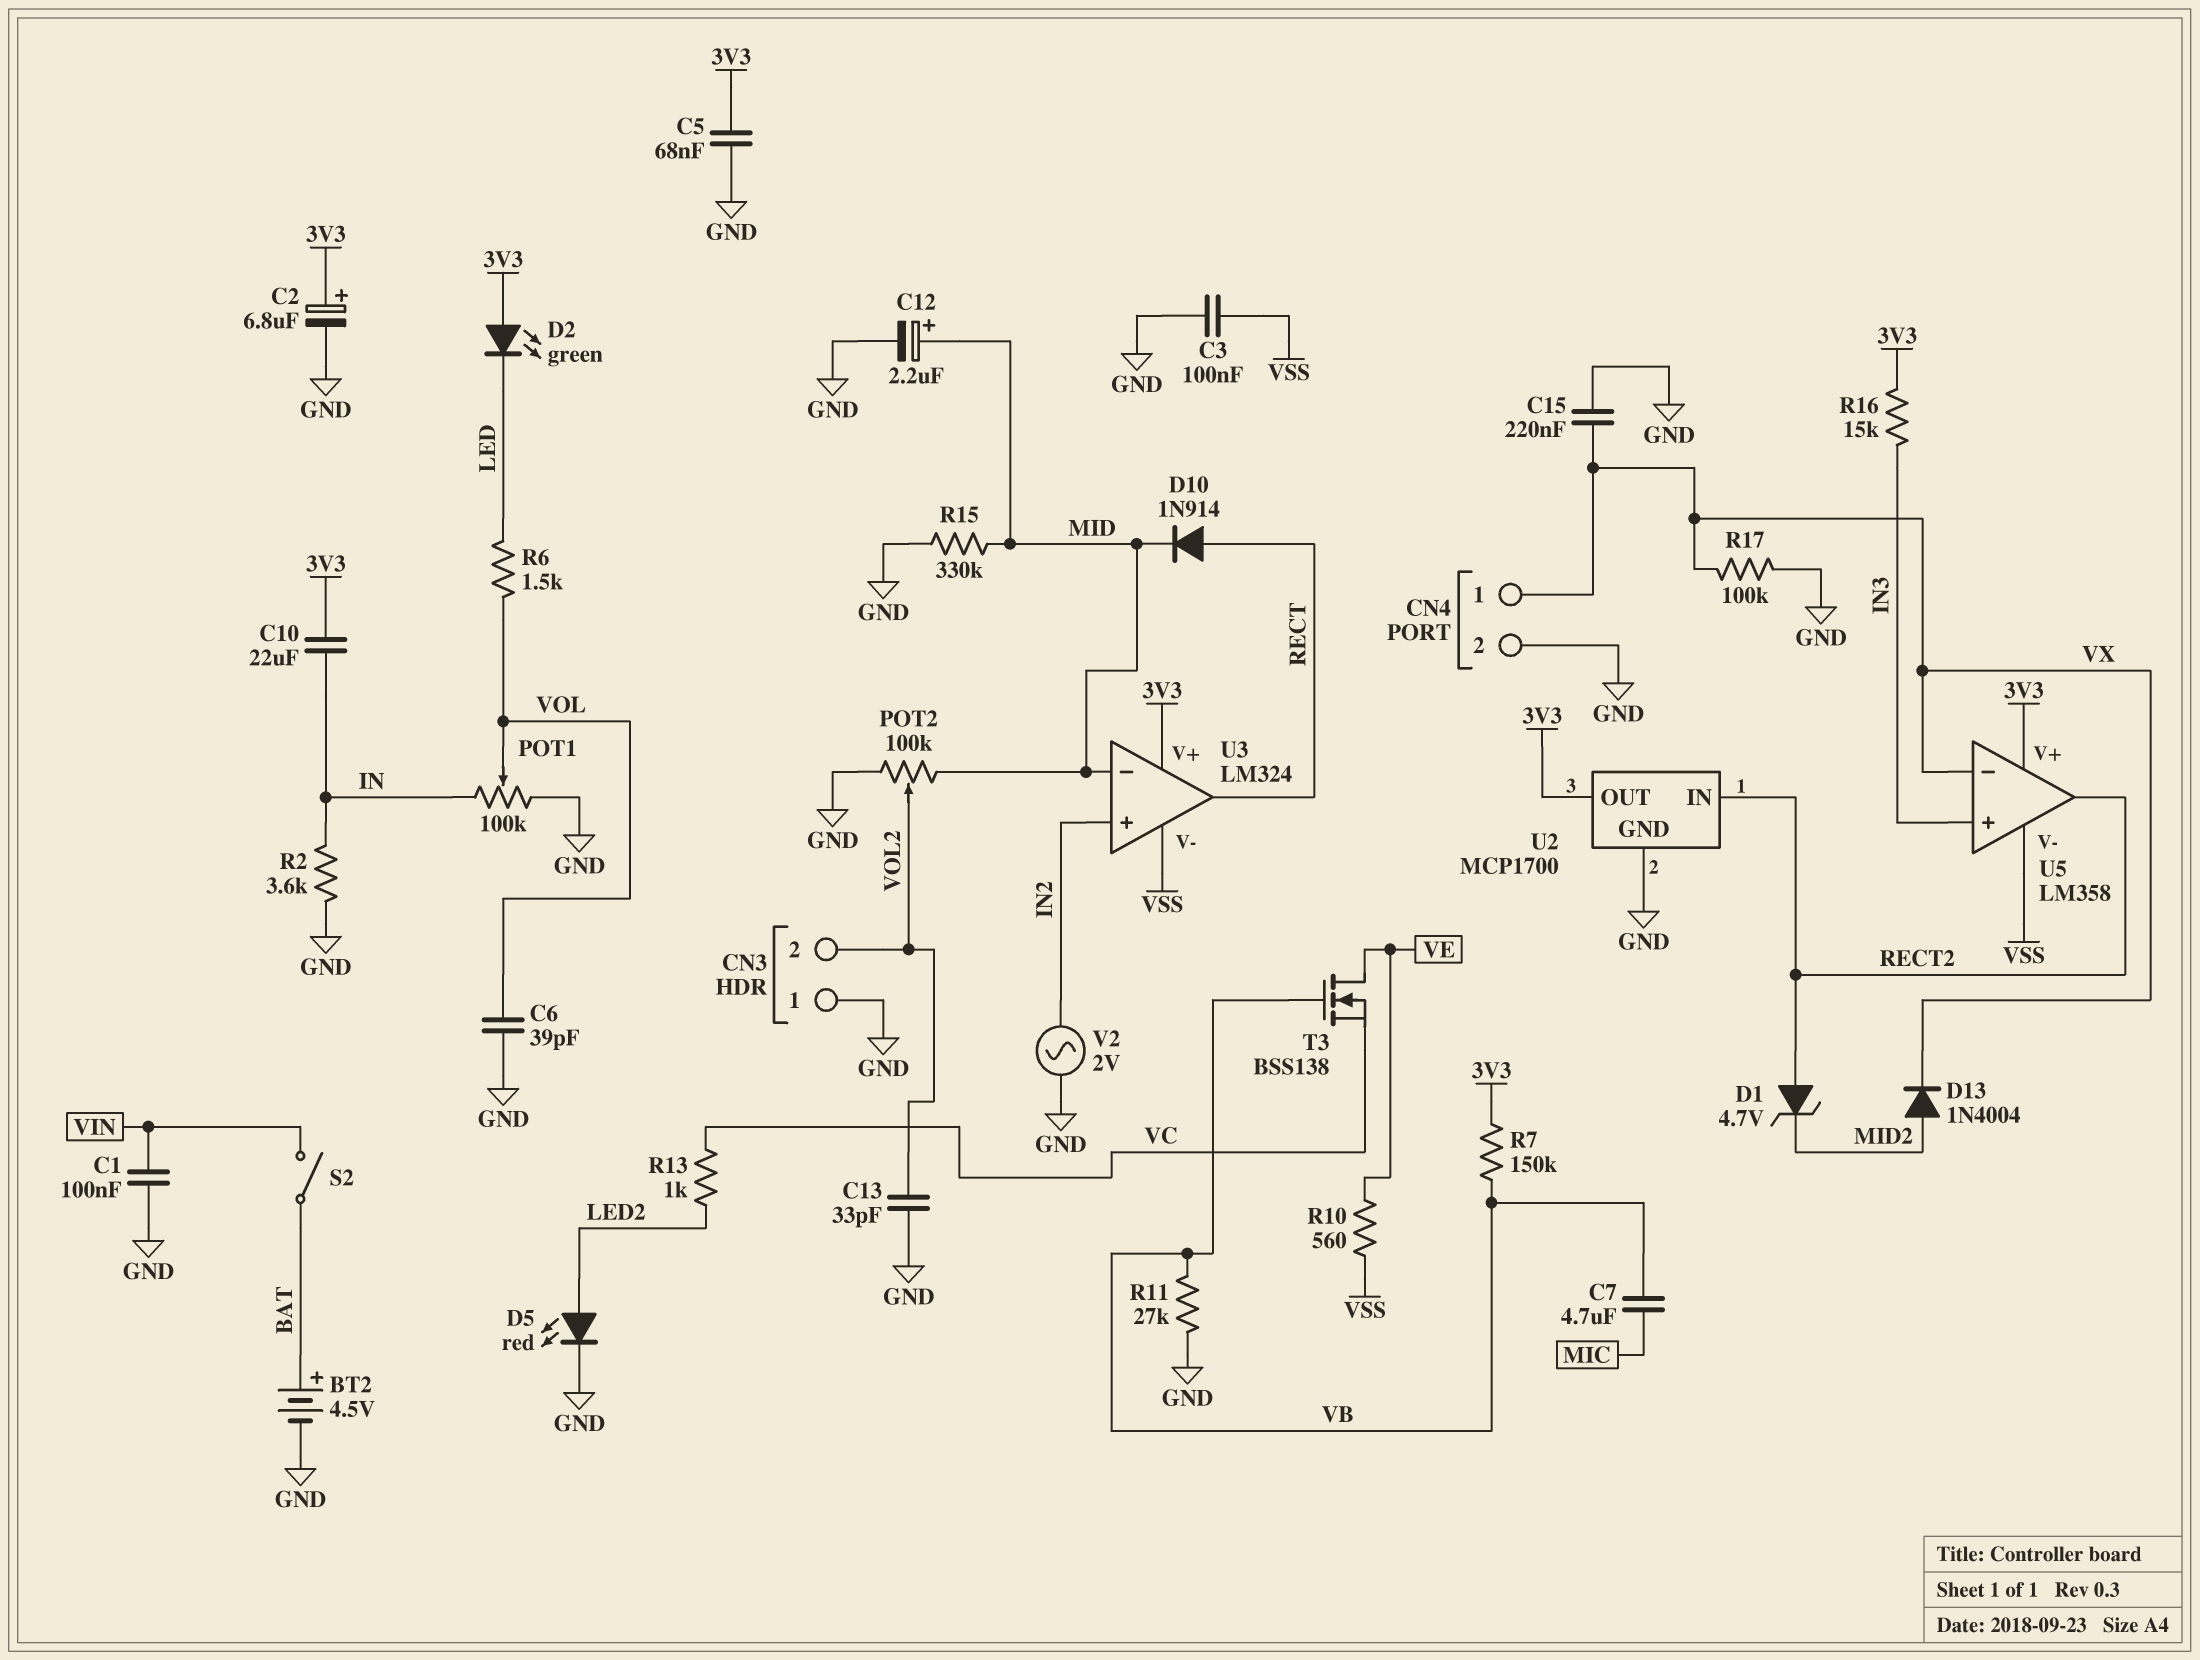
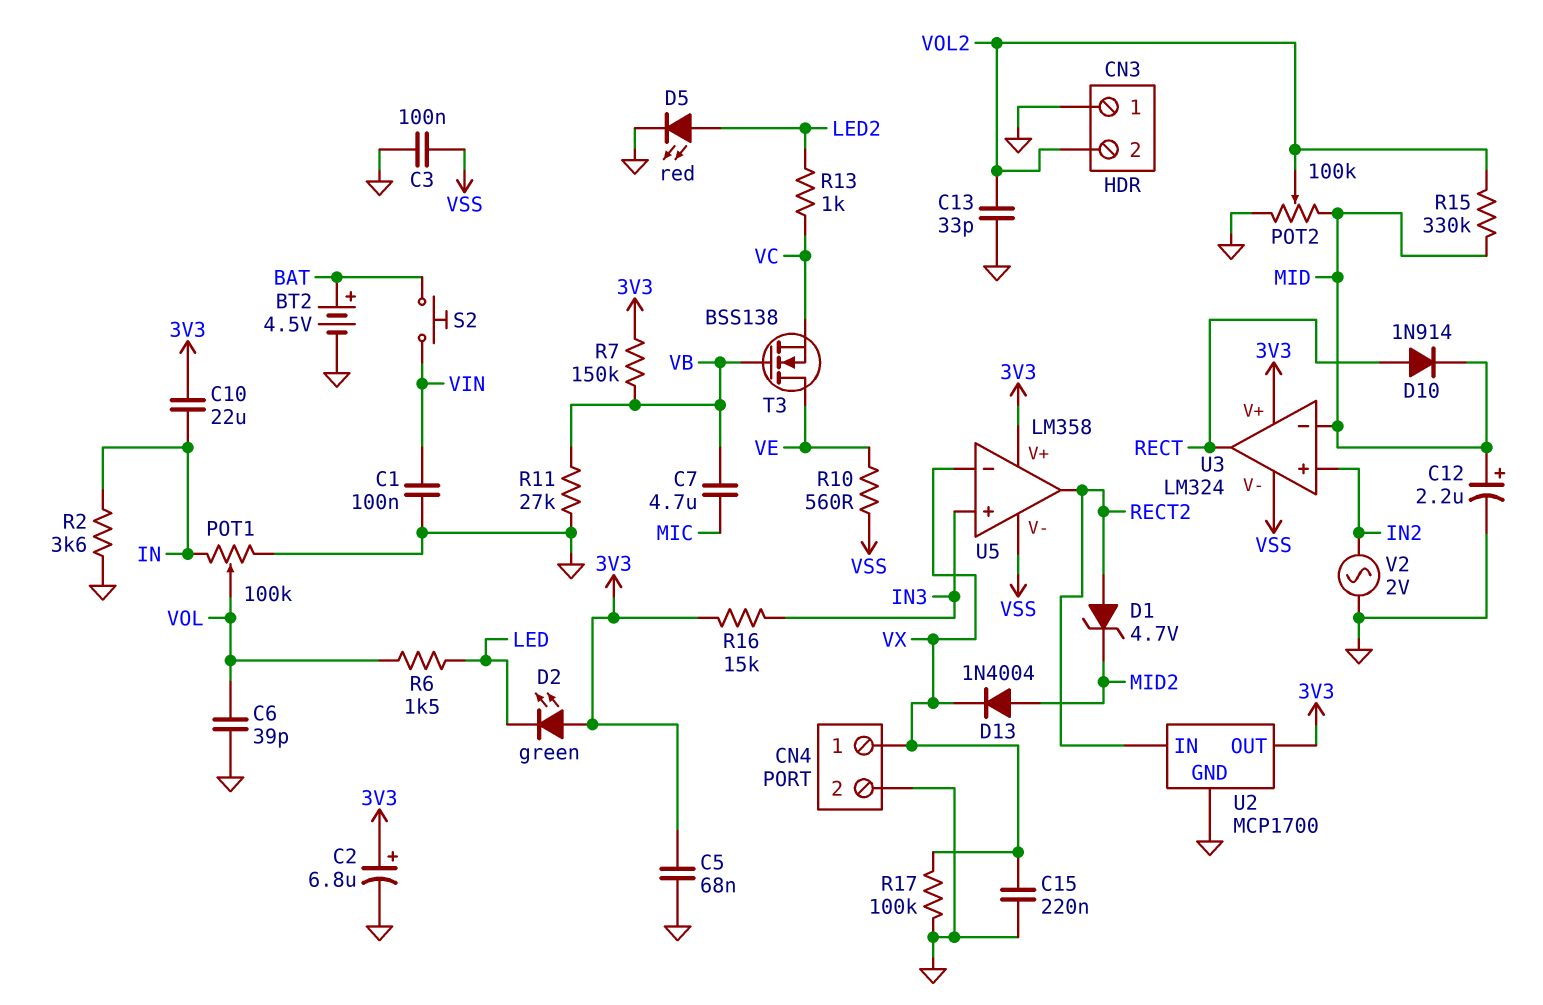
R15: 330k (GND, MID) -> 330k (MID, VOL2)
S2: switch (BAT, VIN) -> button (BAT, VIN)

